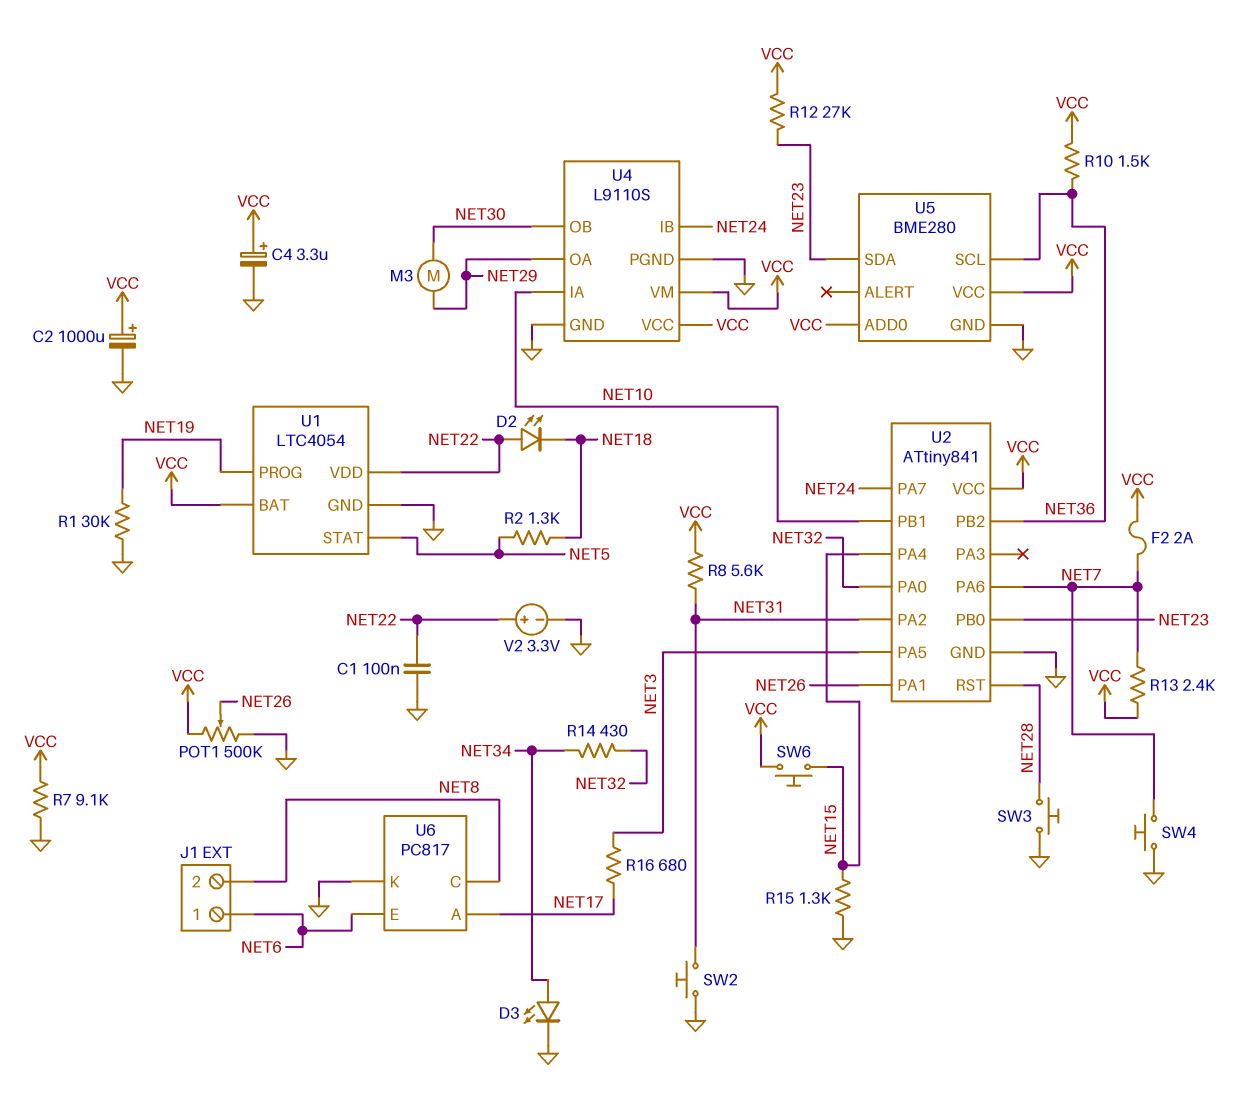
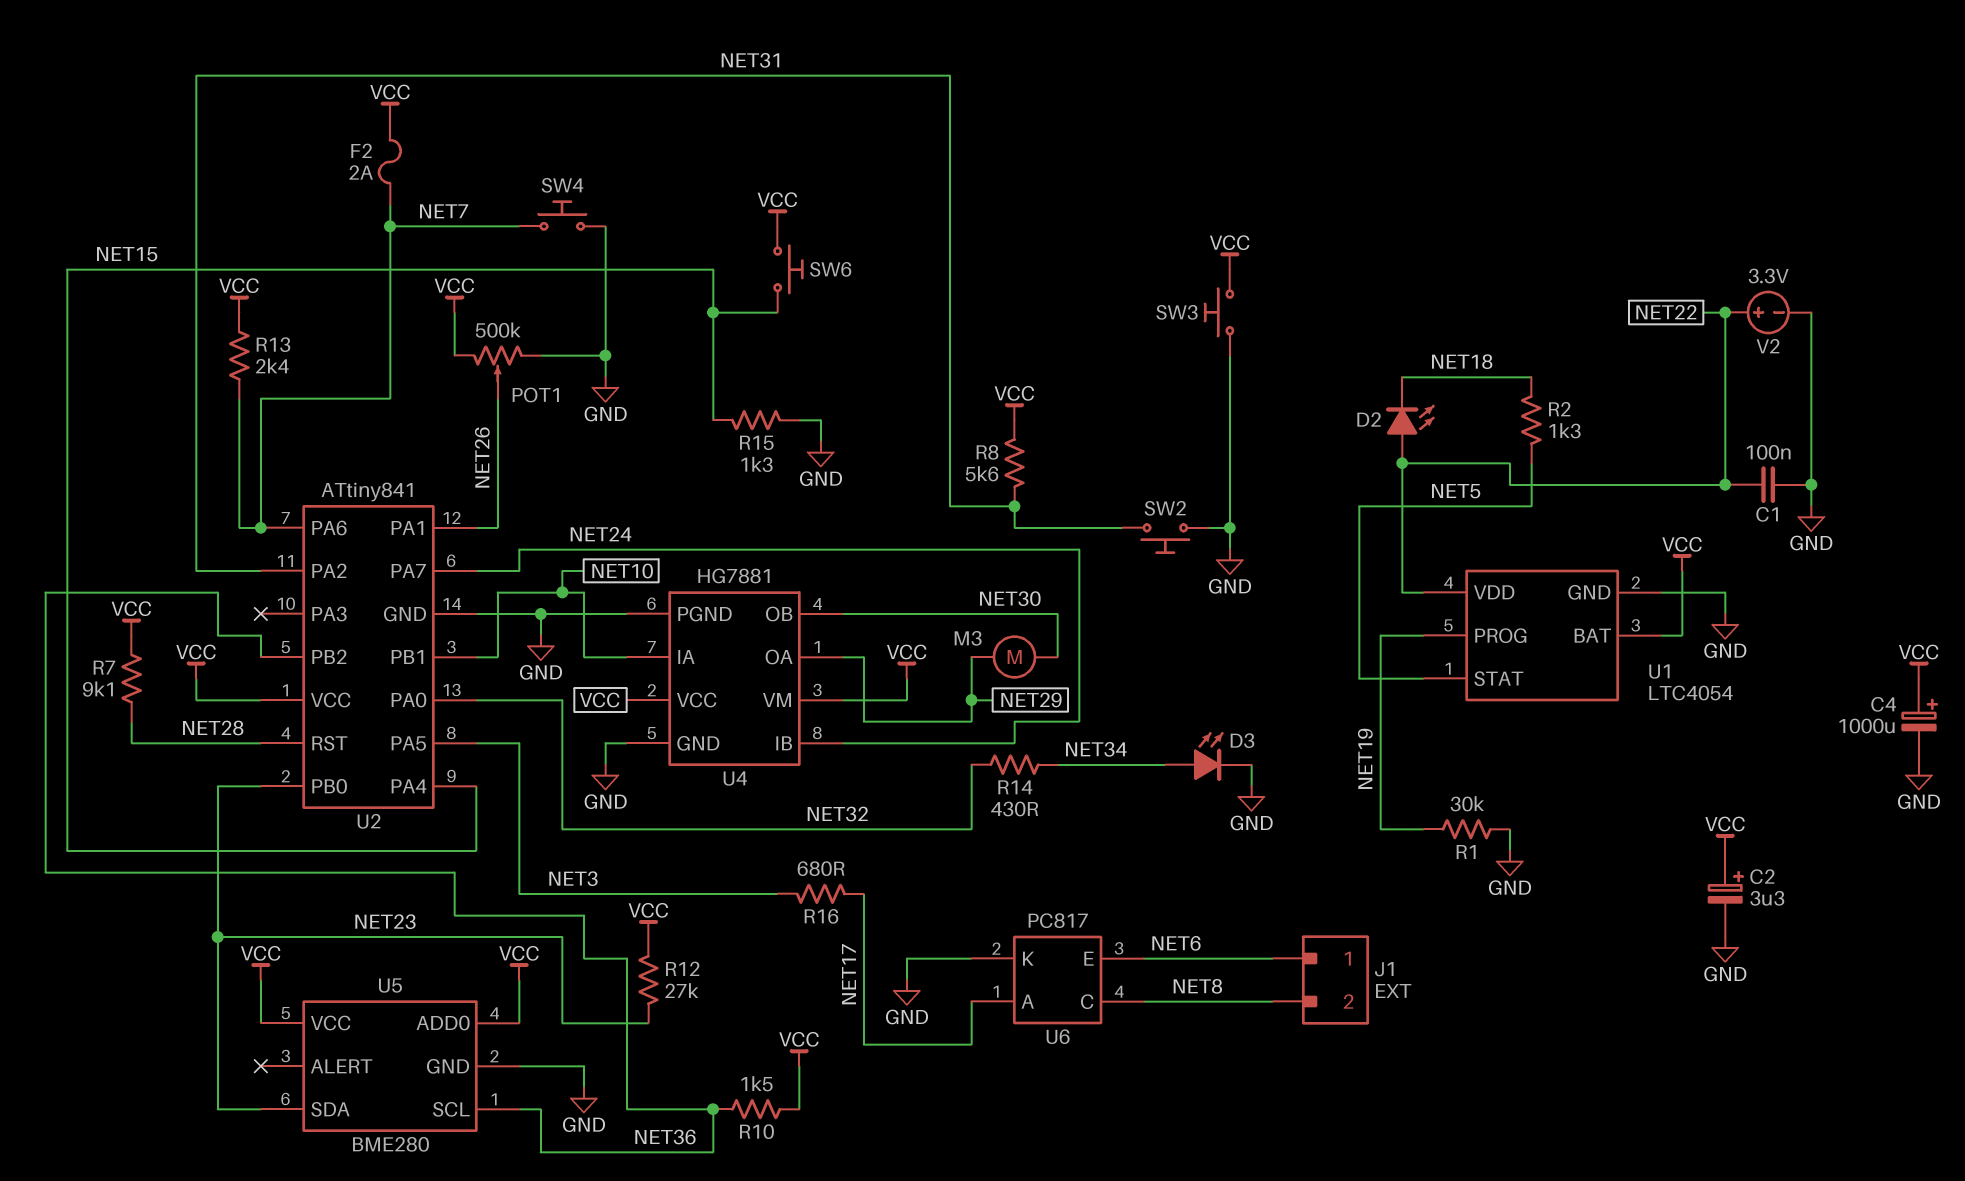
C2: 1000uF (plus VCC, minus GND) -> 3.3uF (plus VCC, minus GND)
C4: 3.3uF (plus VCC, minus GND) -> 1000uF (plus VCC, minus GND)
R7: 9.1k (GND, VCC) -> 9.1k (NET28, VCC)
SW3: button (GND, NET28) -> button (GND, VCC)
U4: L9110S -> HG7881

